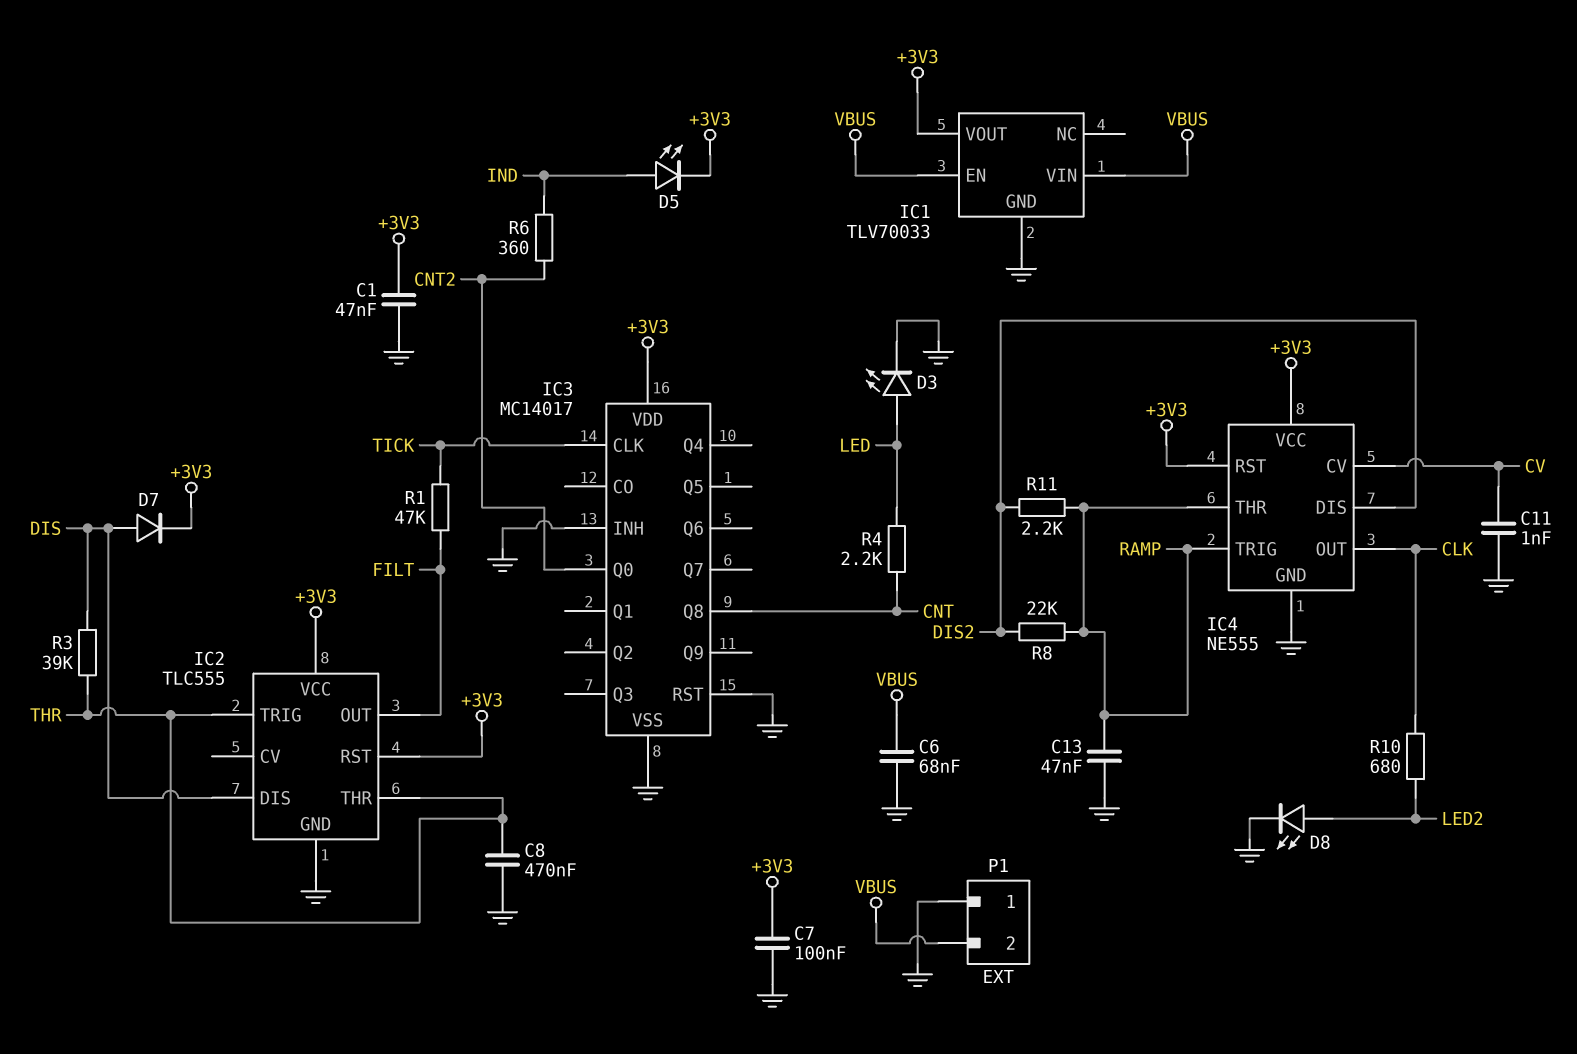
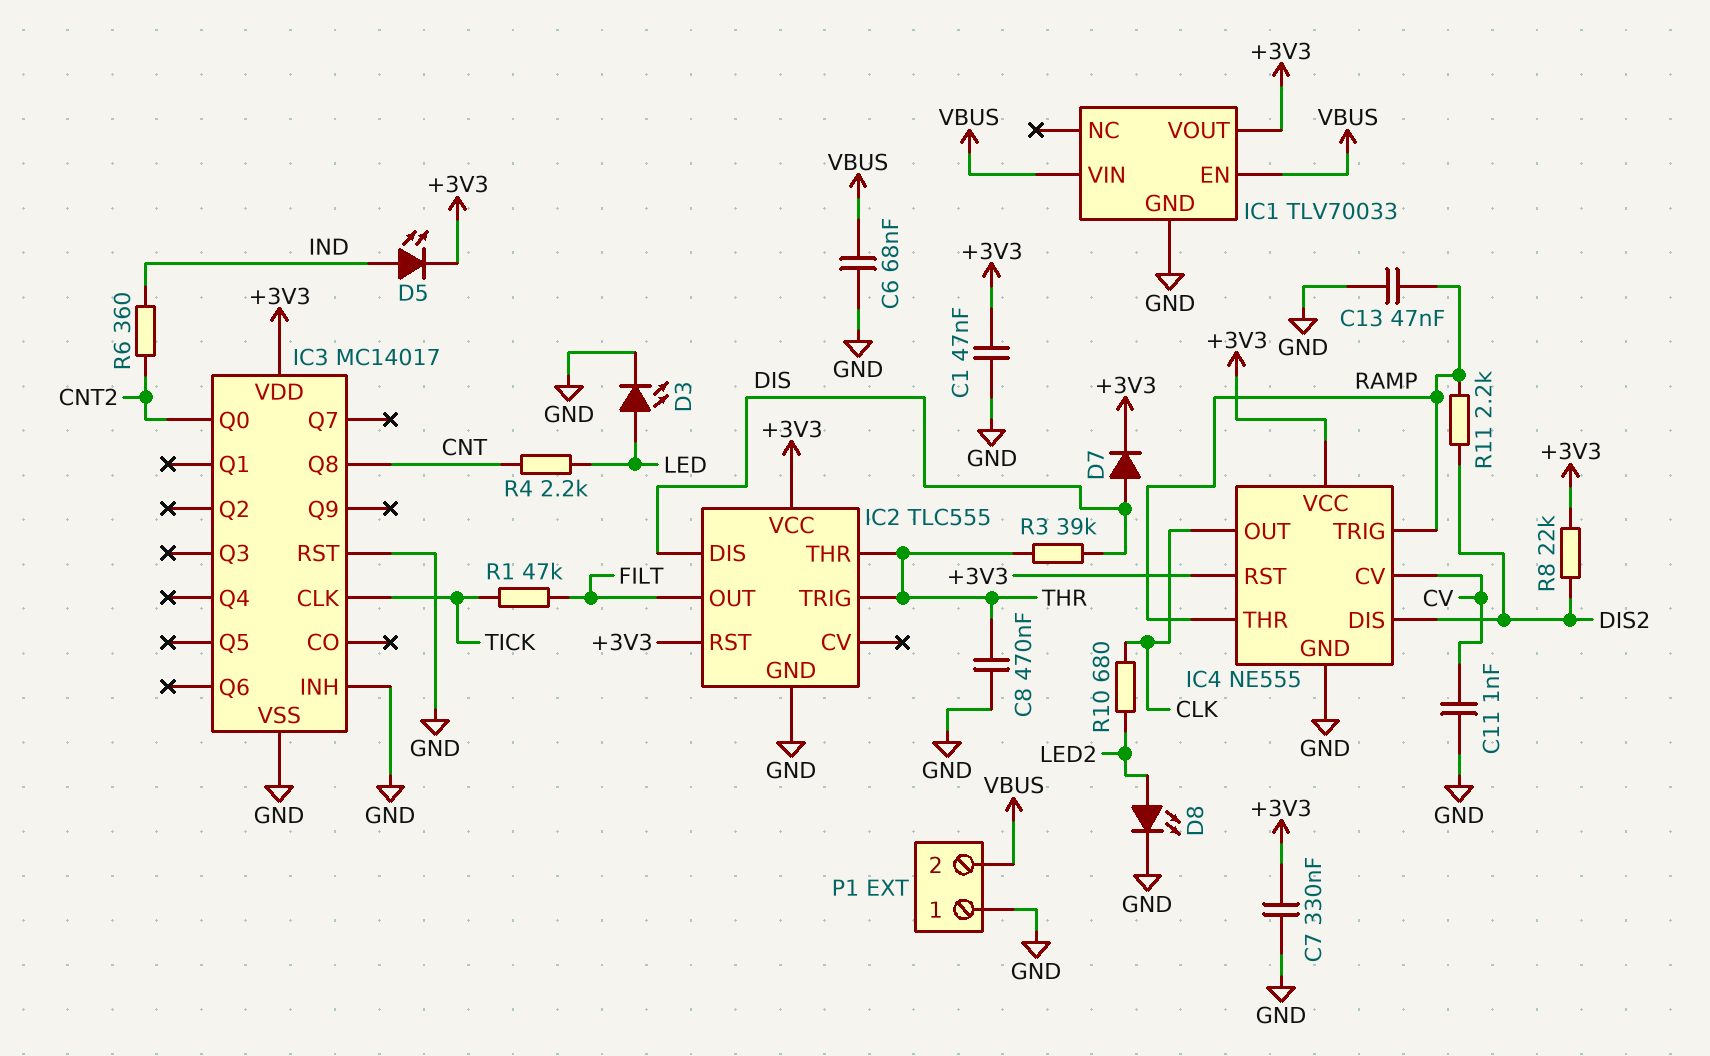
C7: 100nF (+3V3, GND) -> 330nF (+3V3, GND)
R8: 22k (DIS2, RAMP) -> 22k (+3V3, DIS2)

